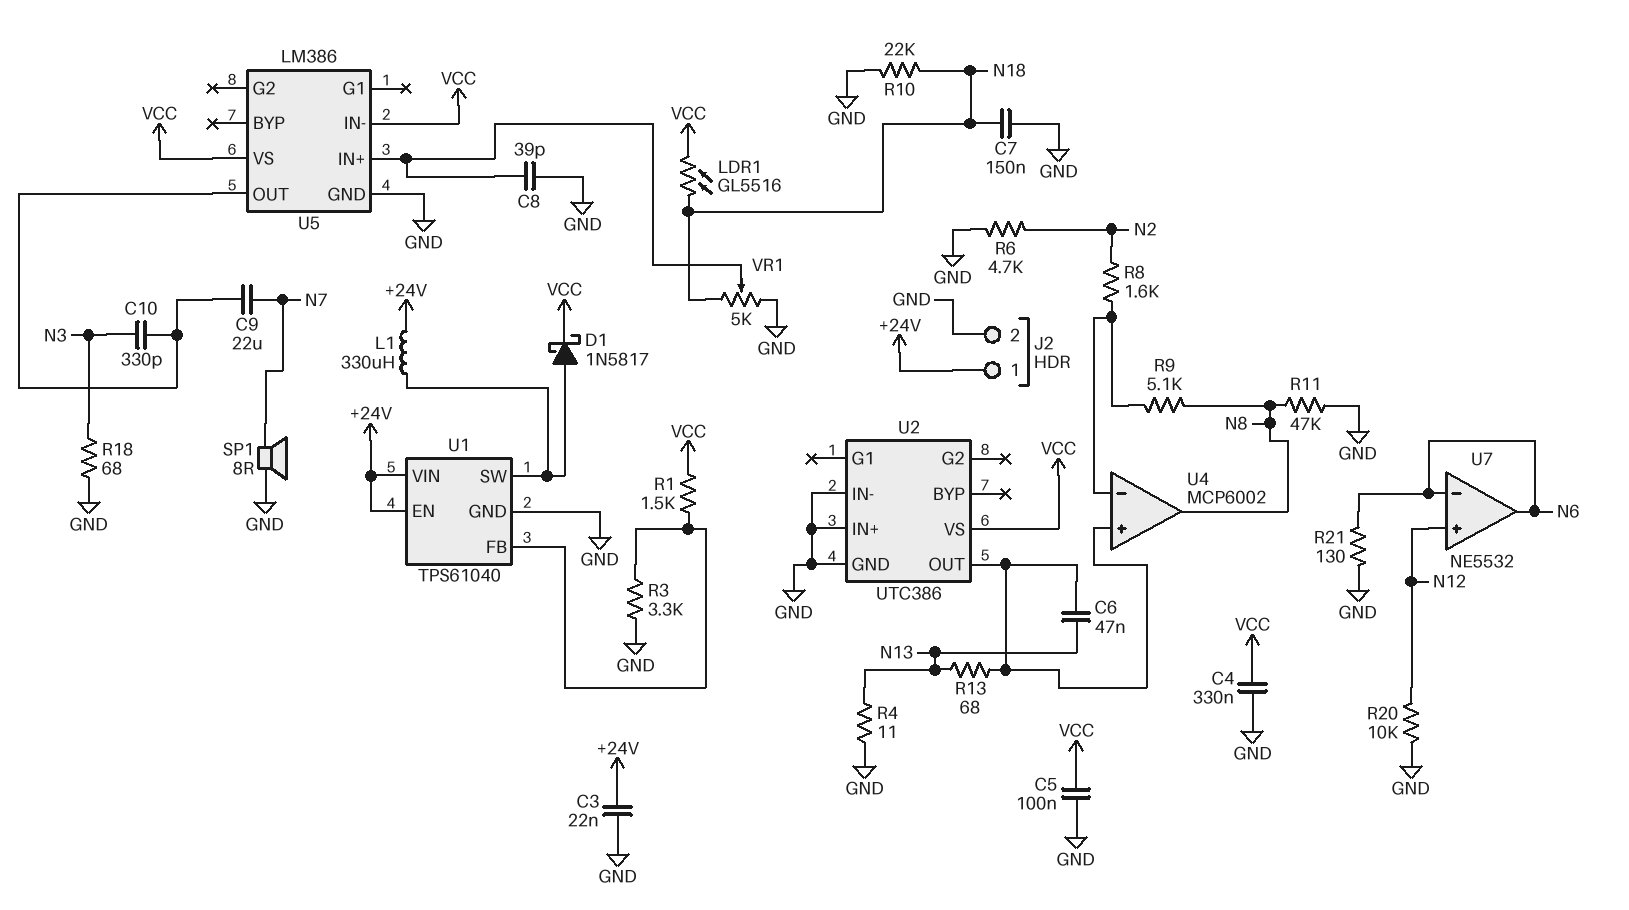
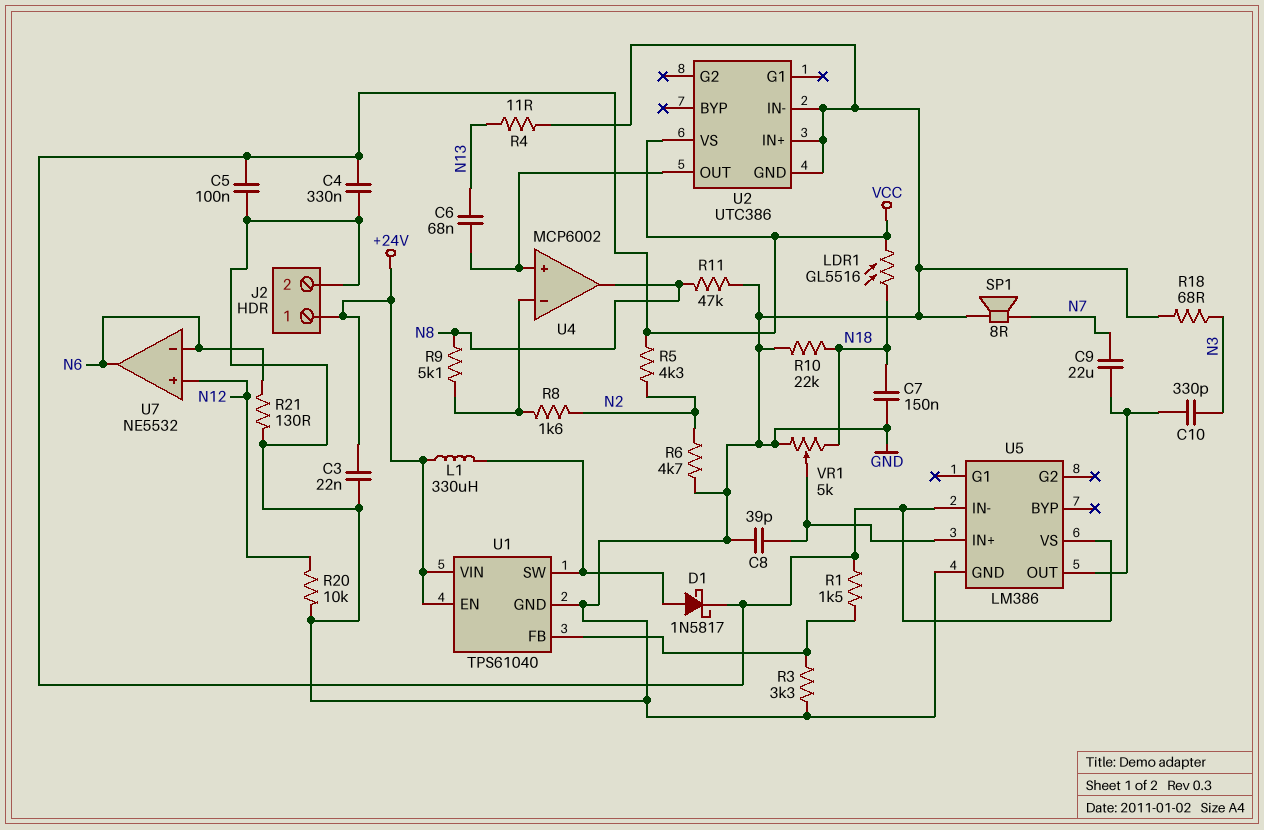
C6: 47nF (N13, U2/OUT) -> 68nF (N13, U2/OUT)
R5: none -> 4.3k (N2, VCC)
R13: 68 (N13, U2/OUT) -> none

